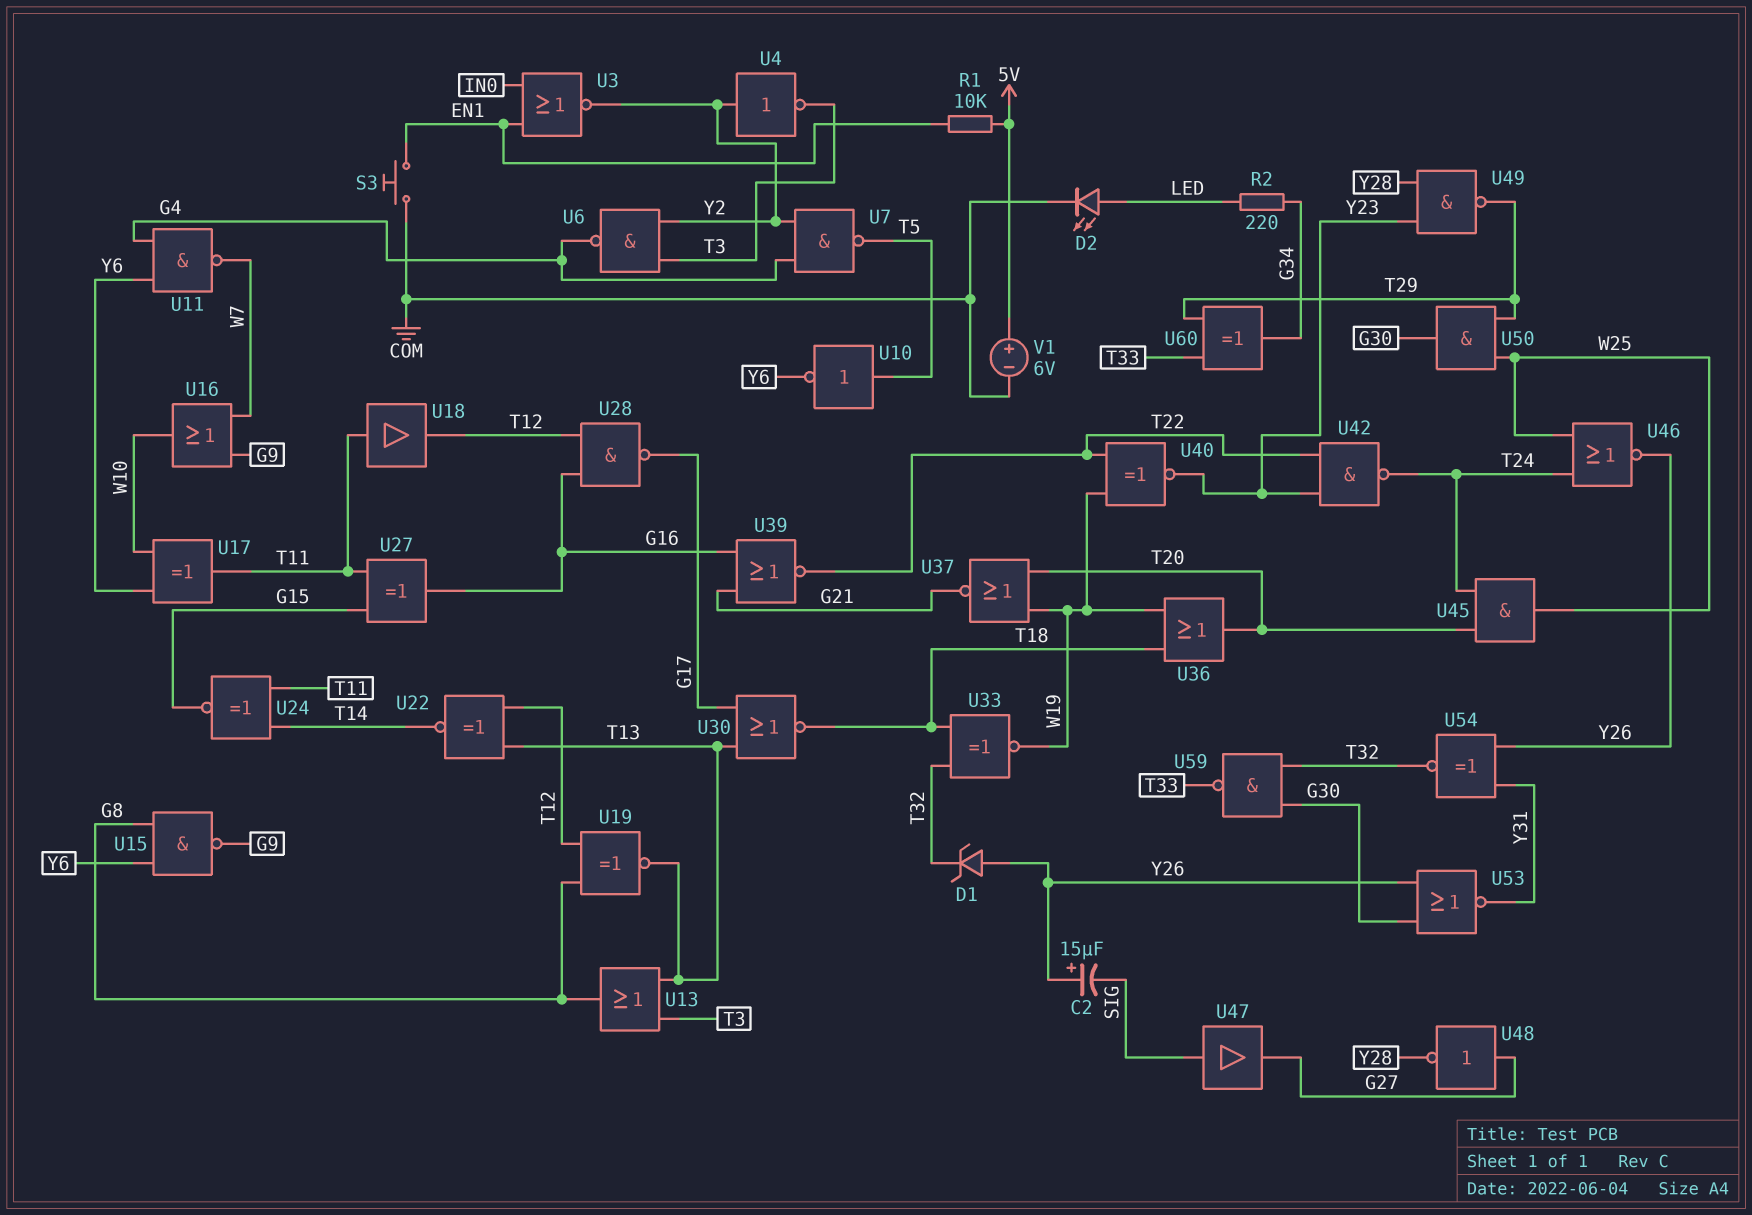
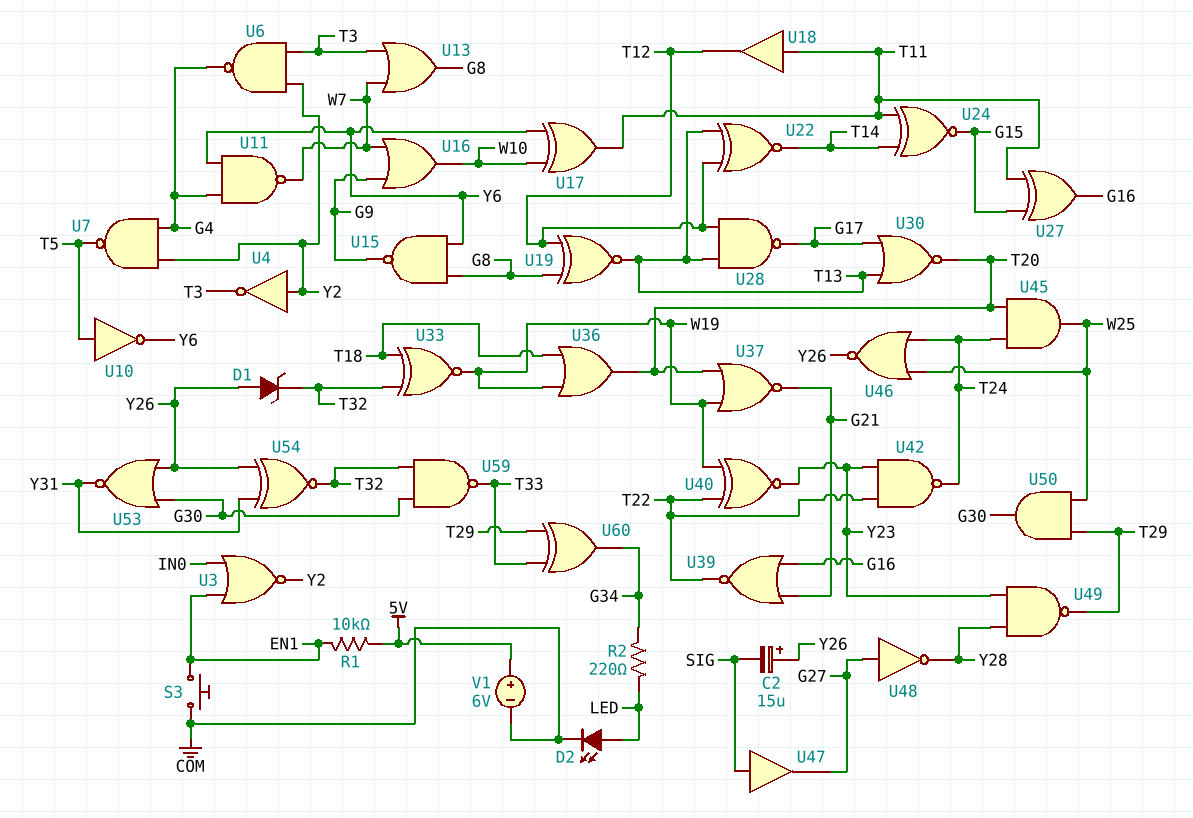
U13: OR (in T3, in T13, out G8) -> OR (in T3, in W7, out G8)
U28: NAND (in G16, in T12, out G17) -> NAND (in T12, in T13, out G17)
U30: NOR (in G17, in T13, out T18) -> NOR (in G17, in T13, out T20)

